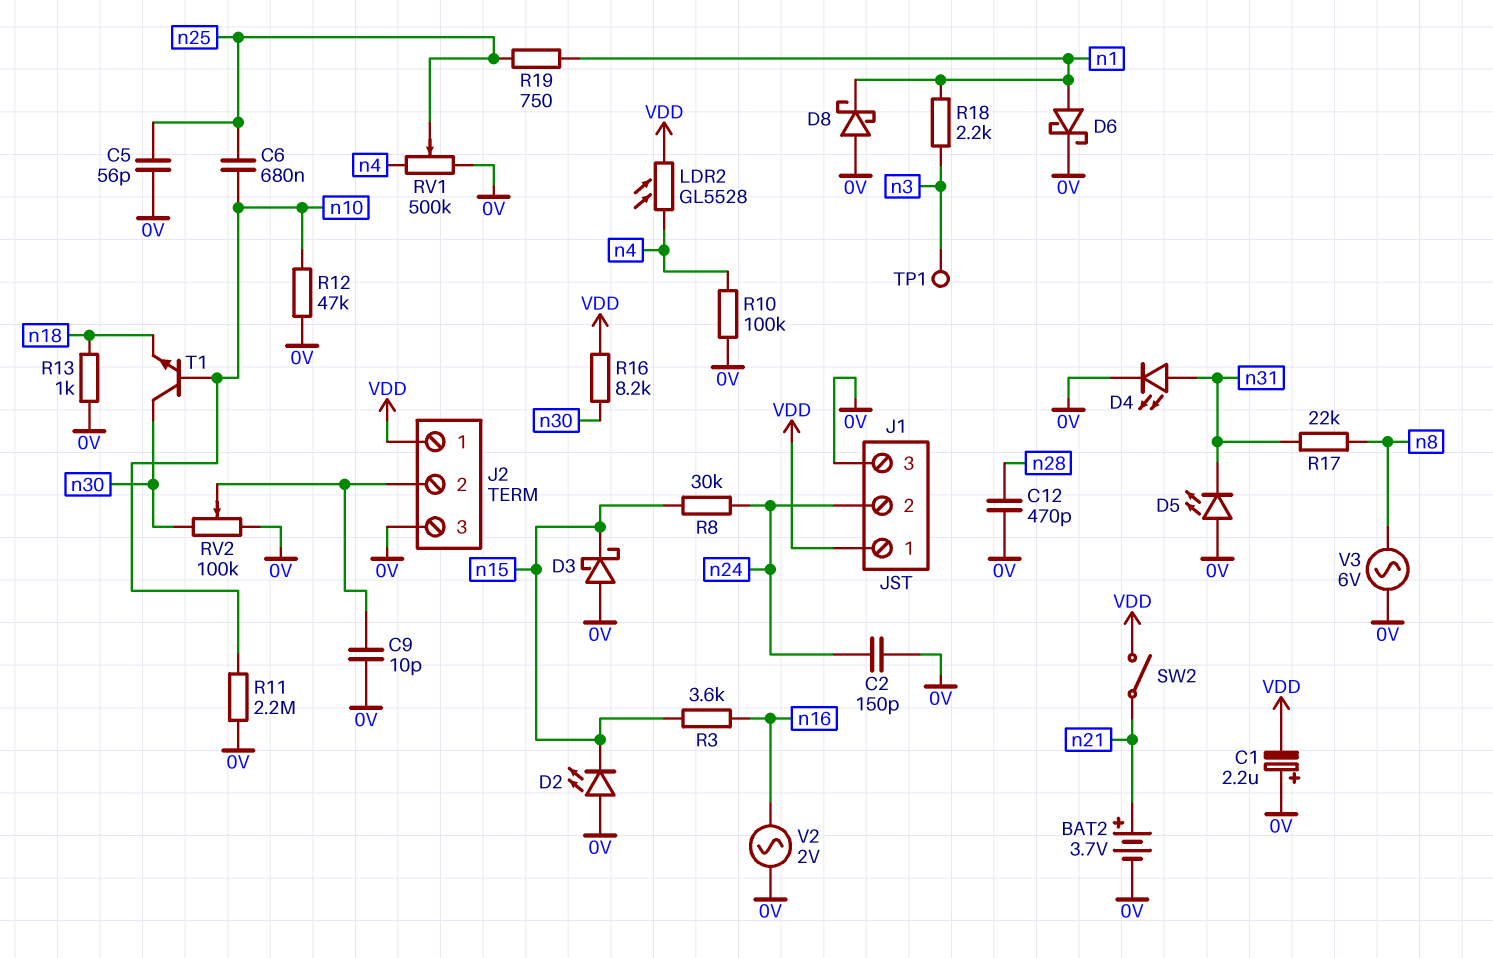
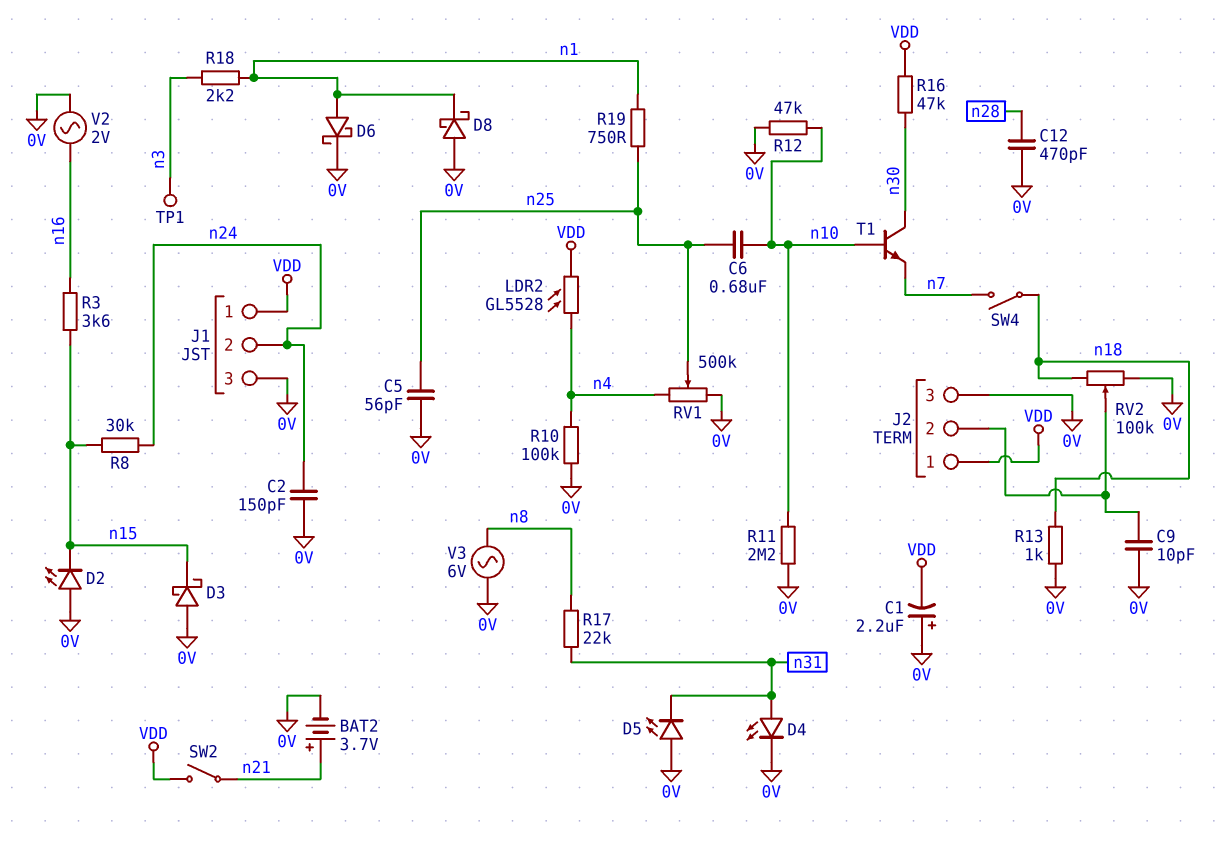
R16: 8.2k (VDD, n30) -> 47k (VDD, n30)
RV2: 100k (0V, n30, wiper J2/2) -> 100k (0V, n18, wiper J2/2)
SW4: none -> switch (n7, n18)
T1: NPN (B n10, C n30, E n18) -> NPN (B n10, C n30, E n7)

